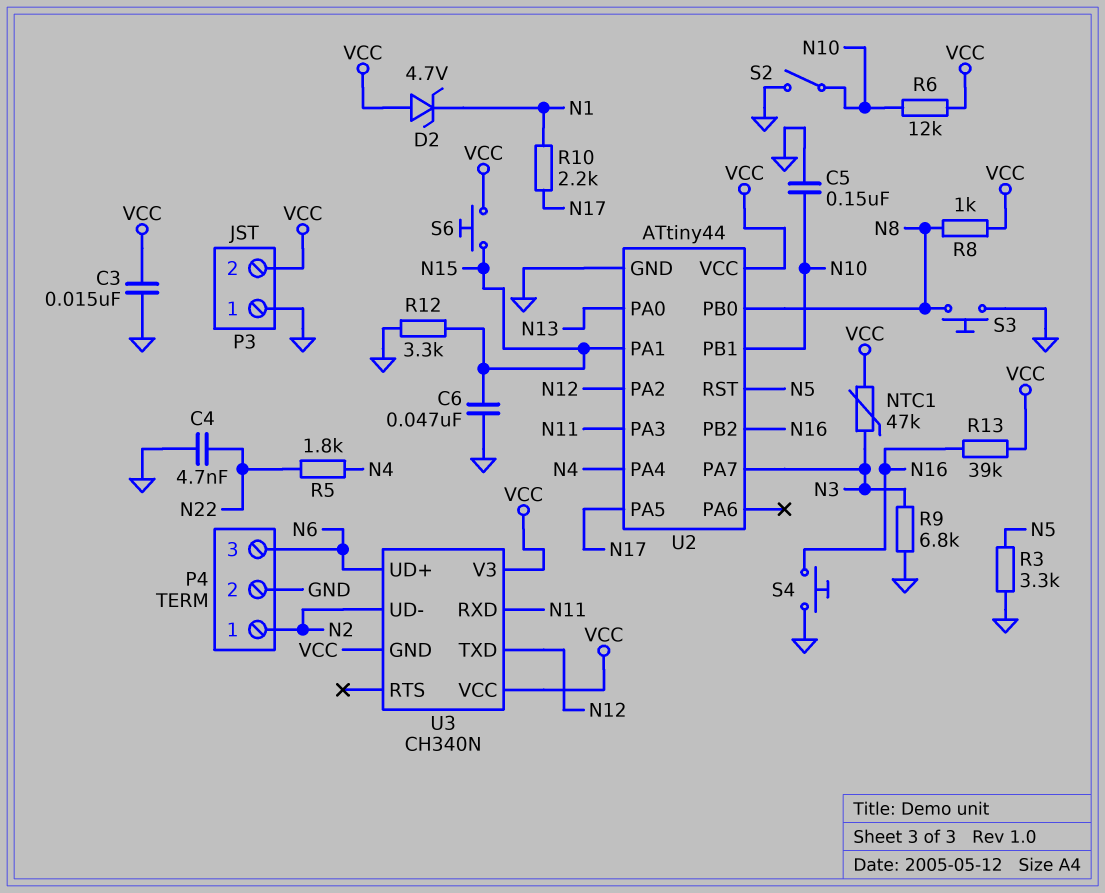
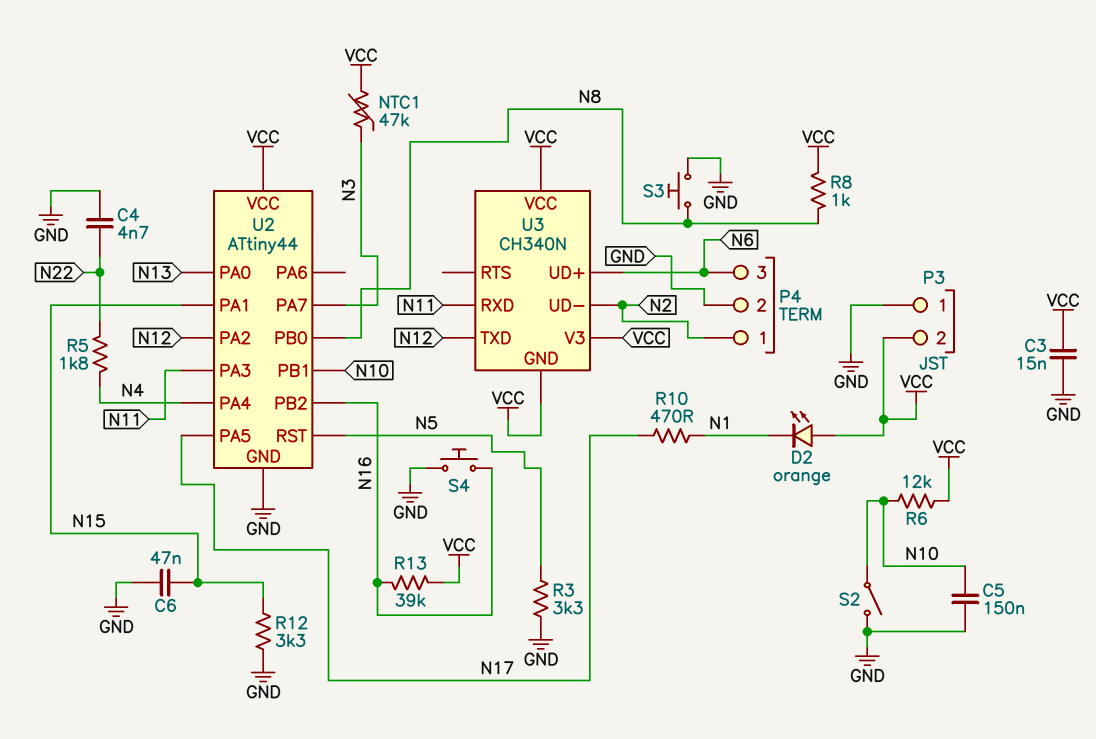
D2: zener 4.7V (A VCC, K N1) -> LED orange (A VCC, K N1)
R9: 6.8k (GND, N3) -> none
R10: 2.2k (N1, N17) -> 470 (N1, N17)
S6: button (N15, VCC) -> none

